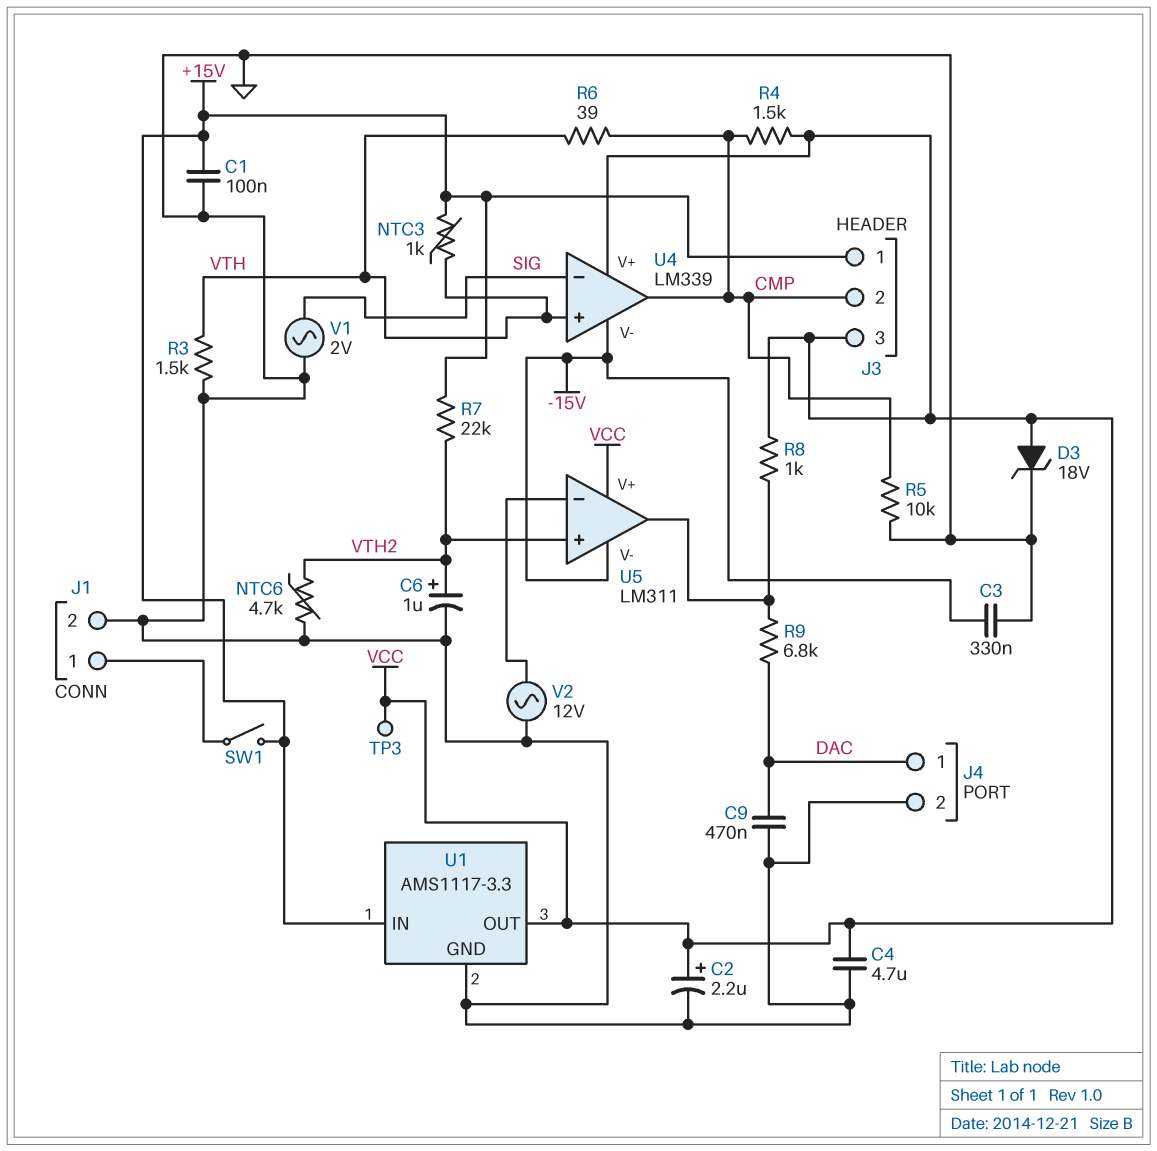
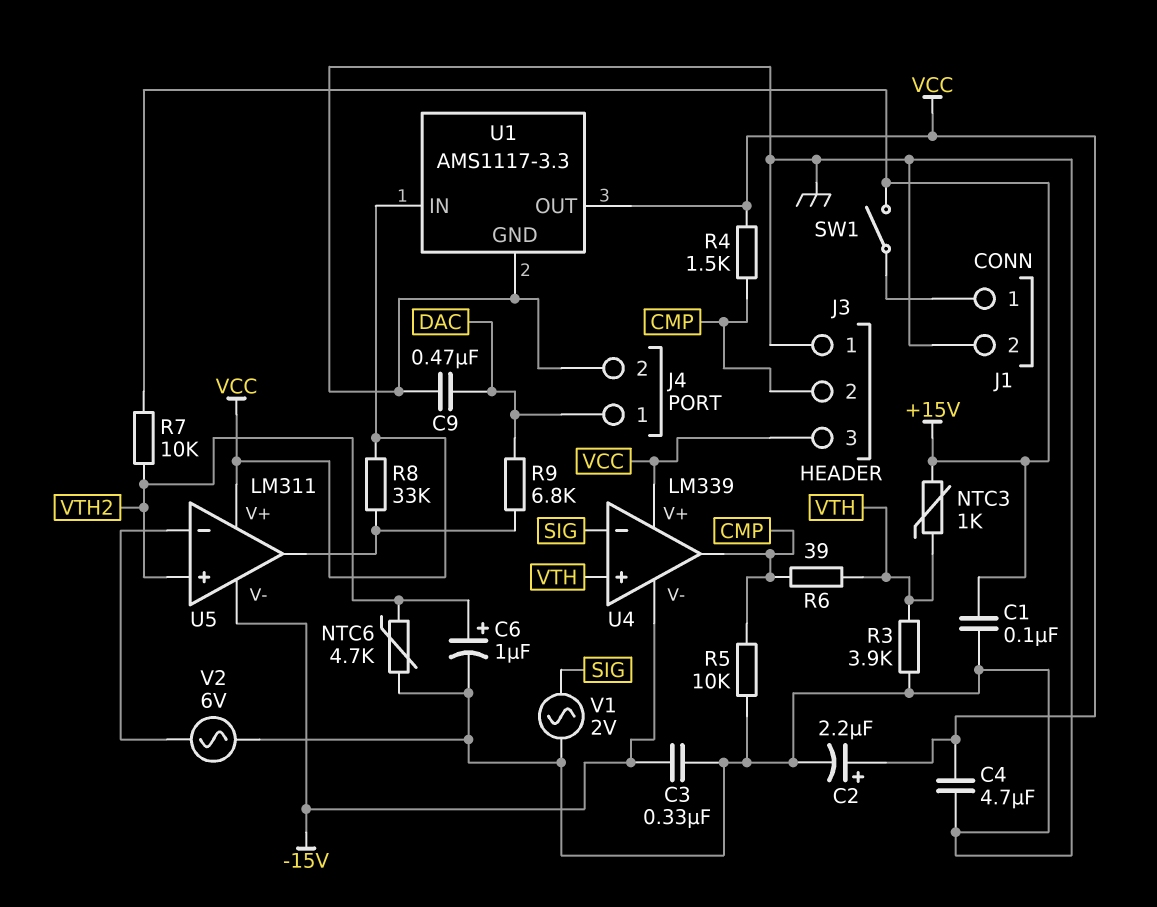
D3: zener 18V (A VCC, K GND) -> none
J3 pin 1: +15V -> GND
R3: 1.5k (GND, VTH) -> 3.9k (GND, VTH)
R7: 22k (+15V, VTH2) -> 10k (+15V, VTH2)
R8: 1k (U5/out, VCC) -> 33k (U5/out, VCC)
TP3: test point (VCC) -> none
U1 pin IN: +15V -> VCC
V2: AC 12V (GND, U5/in-) -> AC 6V (GND, U5/in-)

